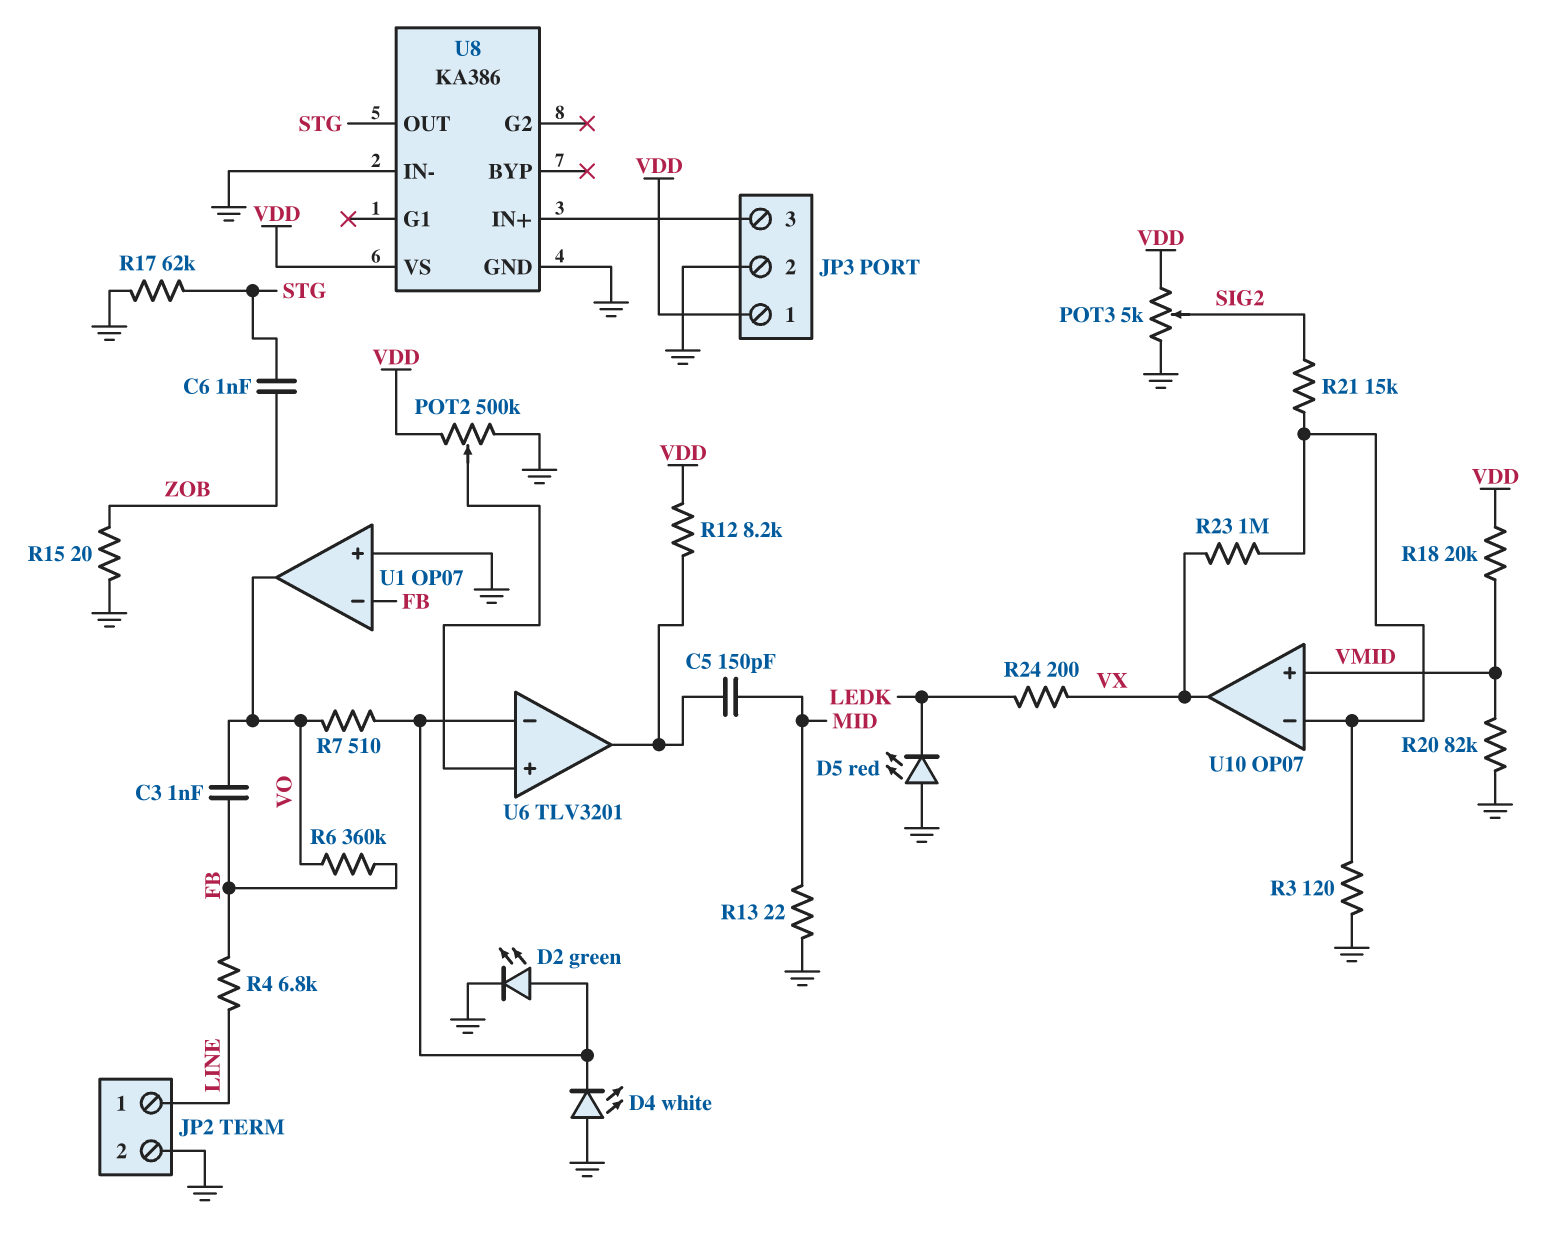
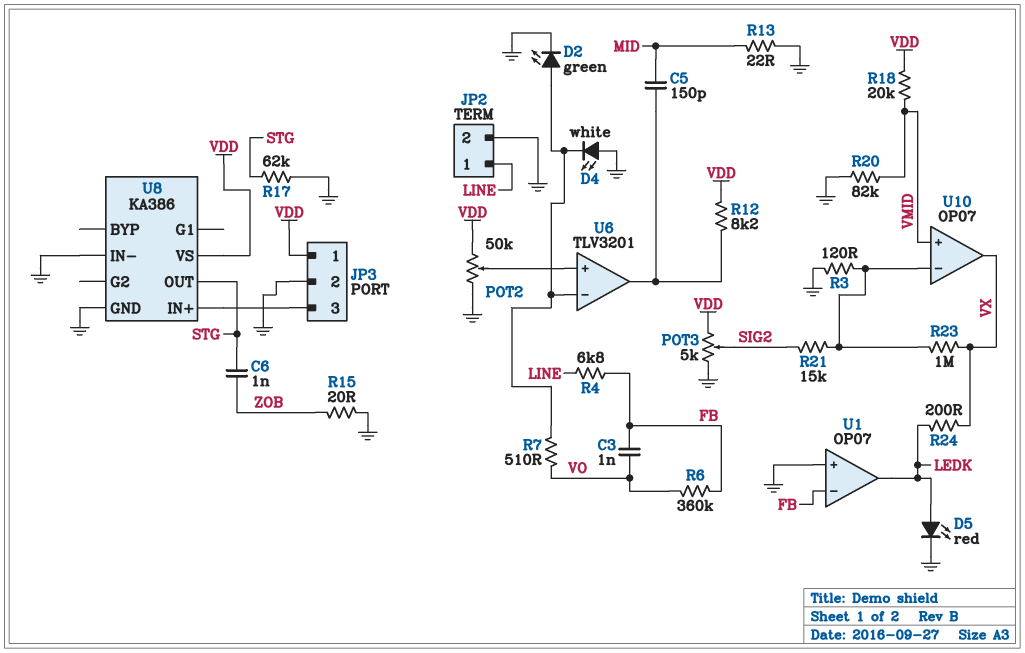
D5: LED red (A GND, K LEDK) -> LED red (A LEDK, K GND)
POT2: 500k (GND, VDD, wiper U6/in+) -> 50k (GND, VDD, wiper U6/in+)
U1 pin out: VO -> LEDK

